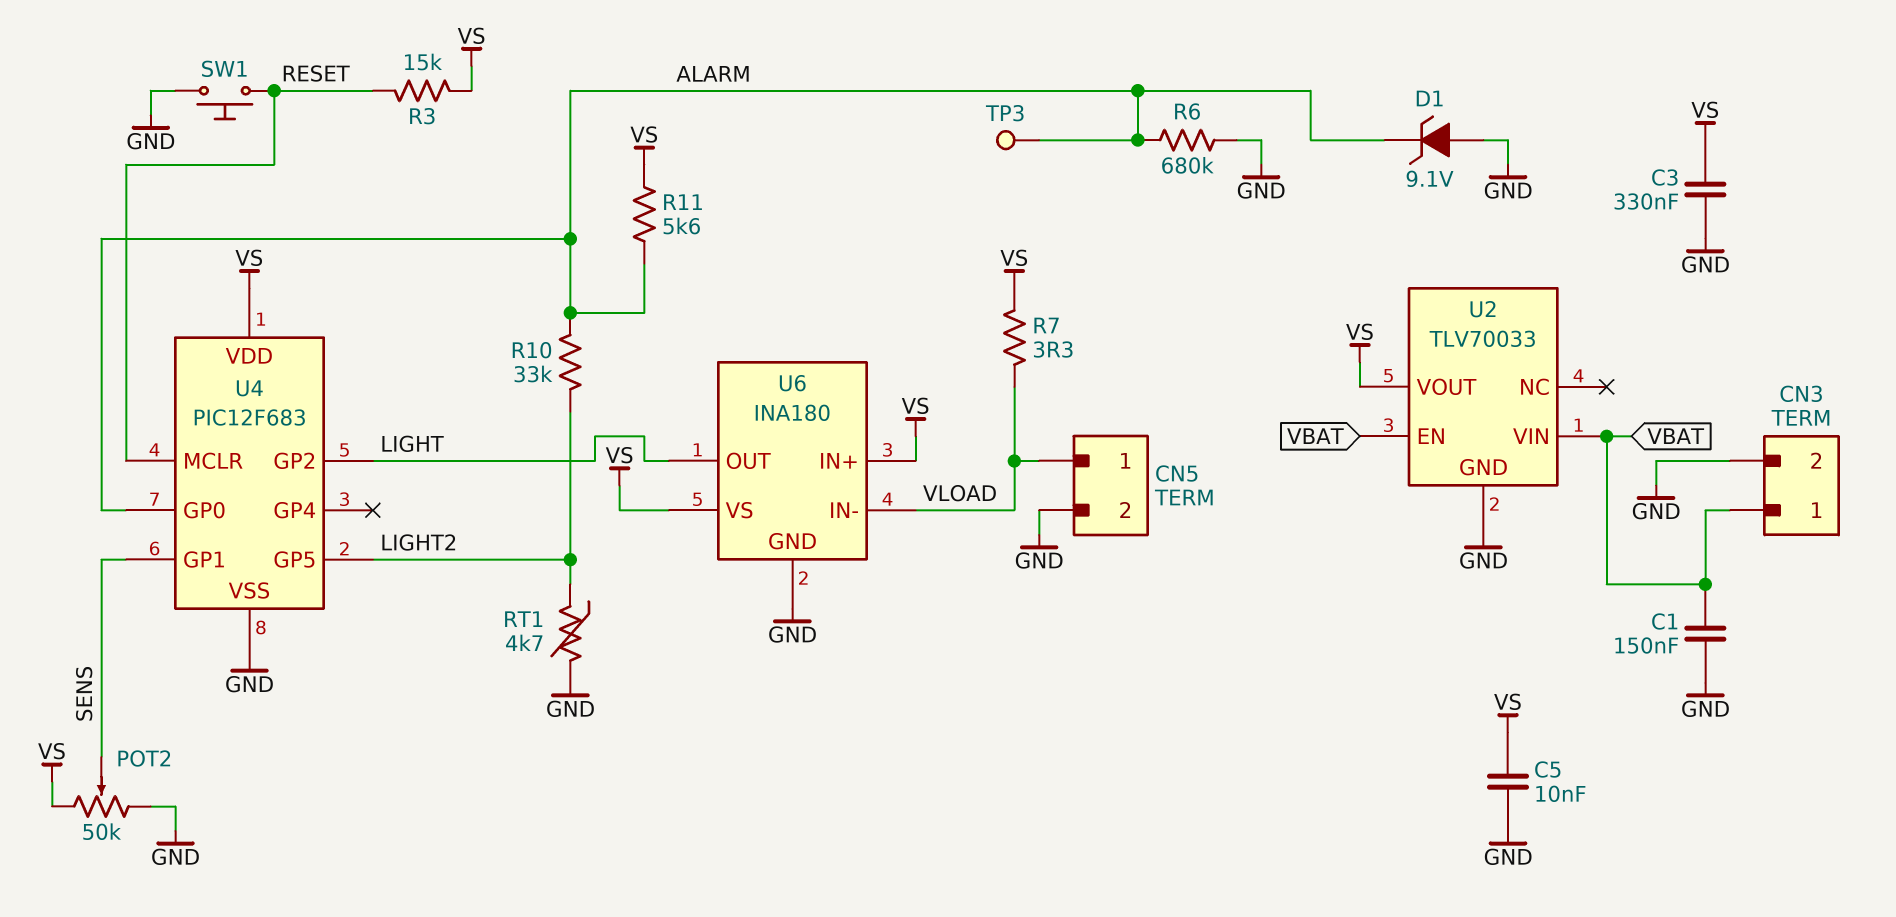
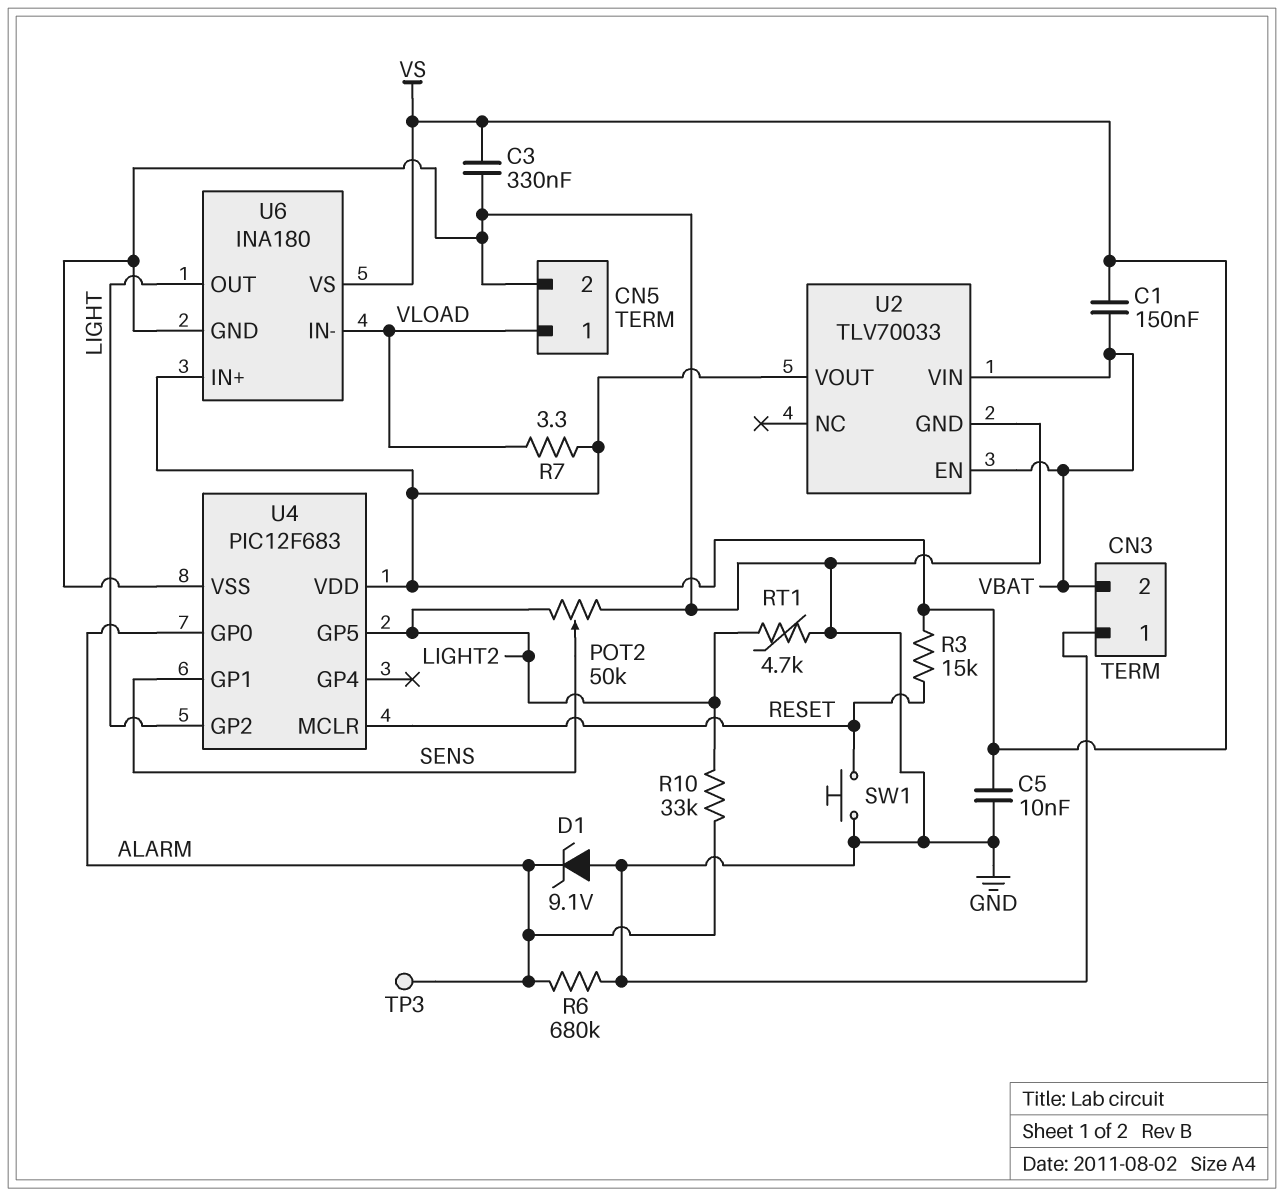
C1: 150nF (GND, VBAT) -> 150nF (VBAT, VS)
CN3 pin 1: VBAT -> GND
CN3 pin 2: GND -> VBAT
POT2: 50k (GND, VS, wiper SENS) -> 50k (GND, LIGHT2, wiper SENS)
R11: 5.6k (ALARM, VS) -> none

